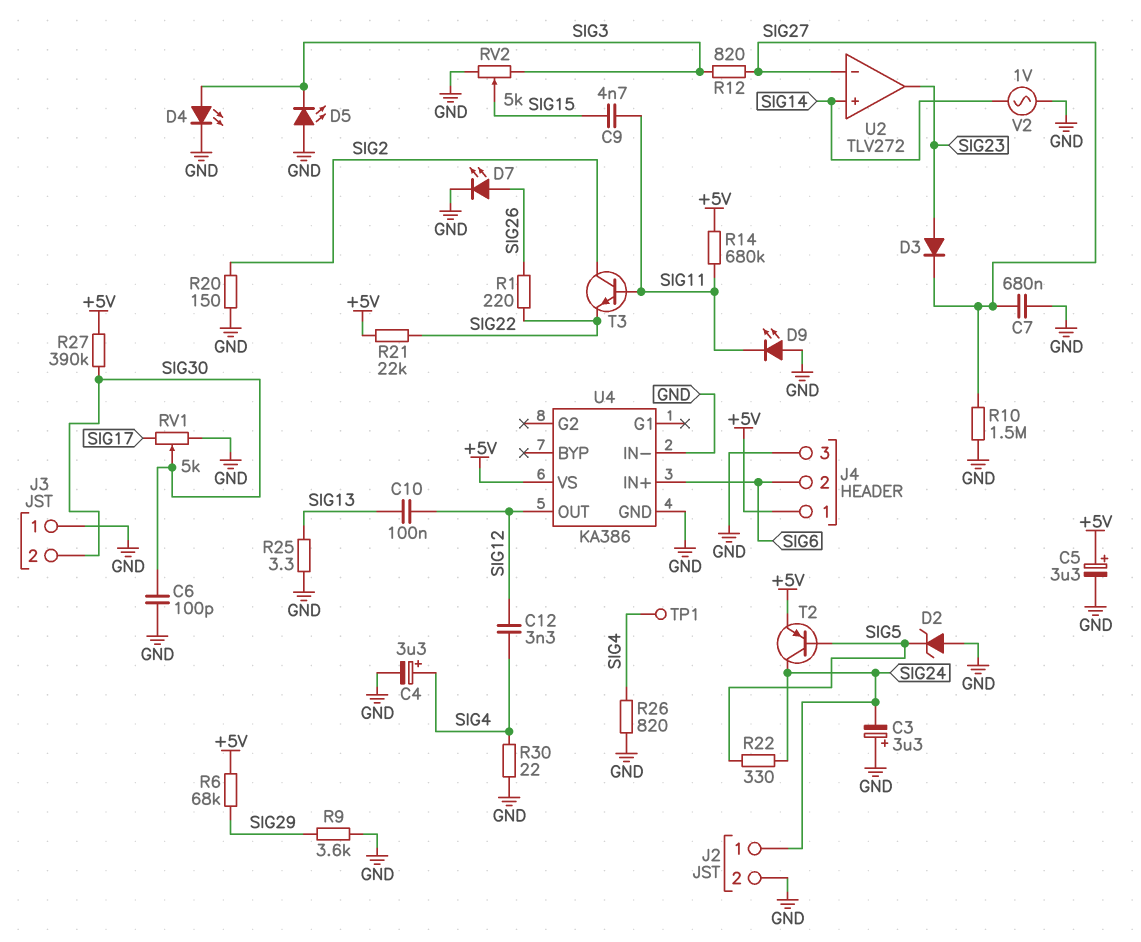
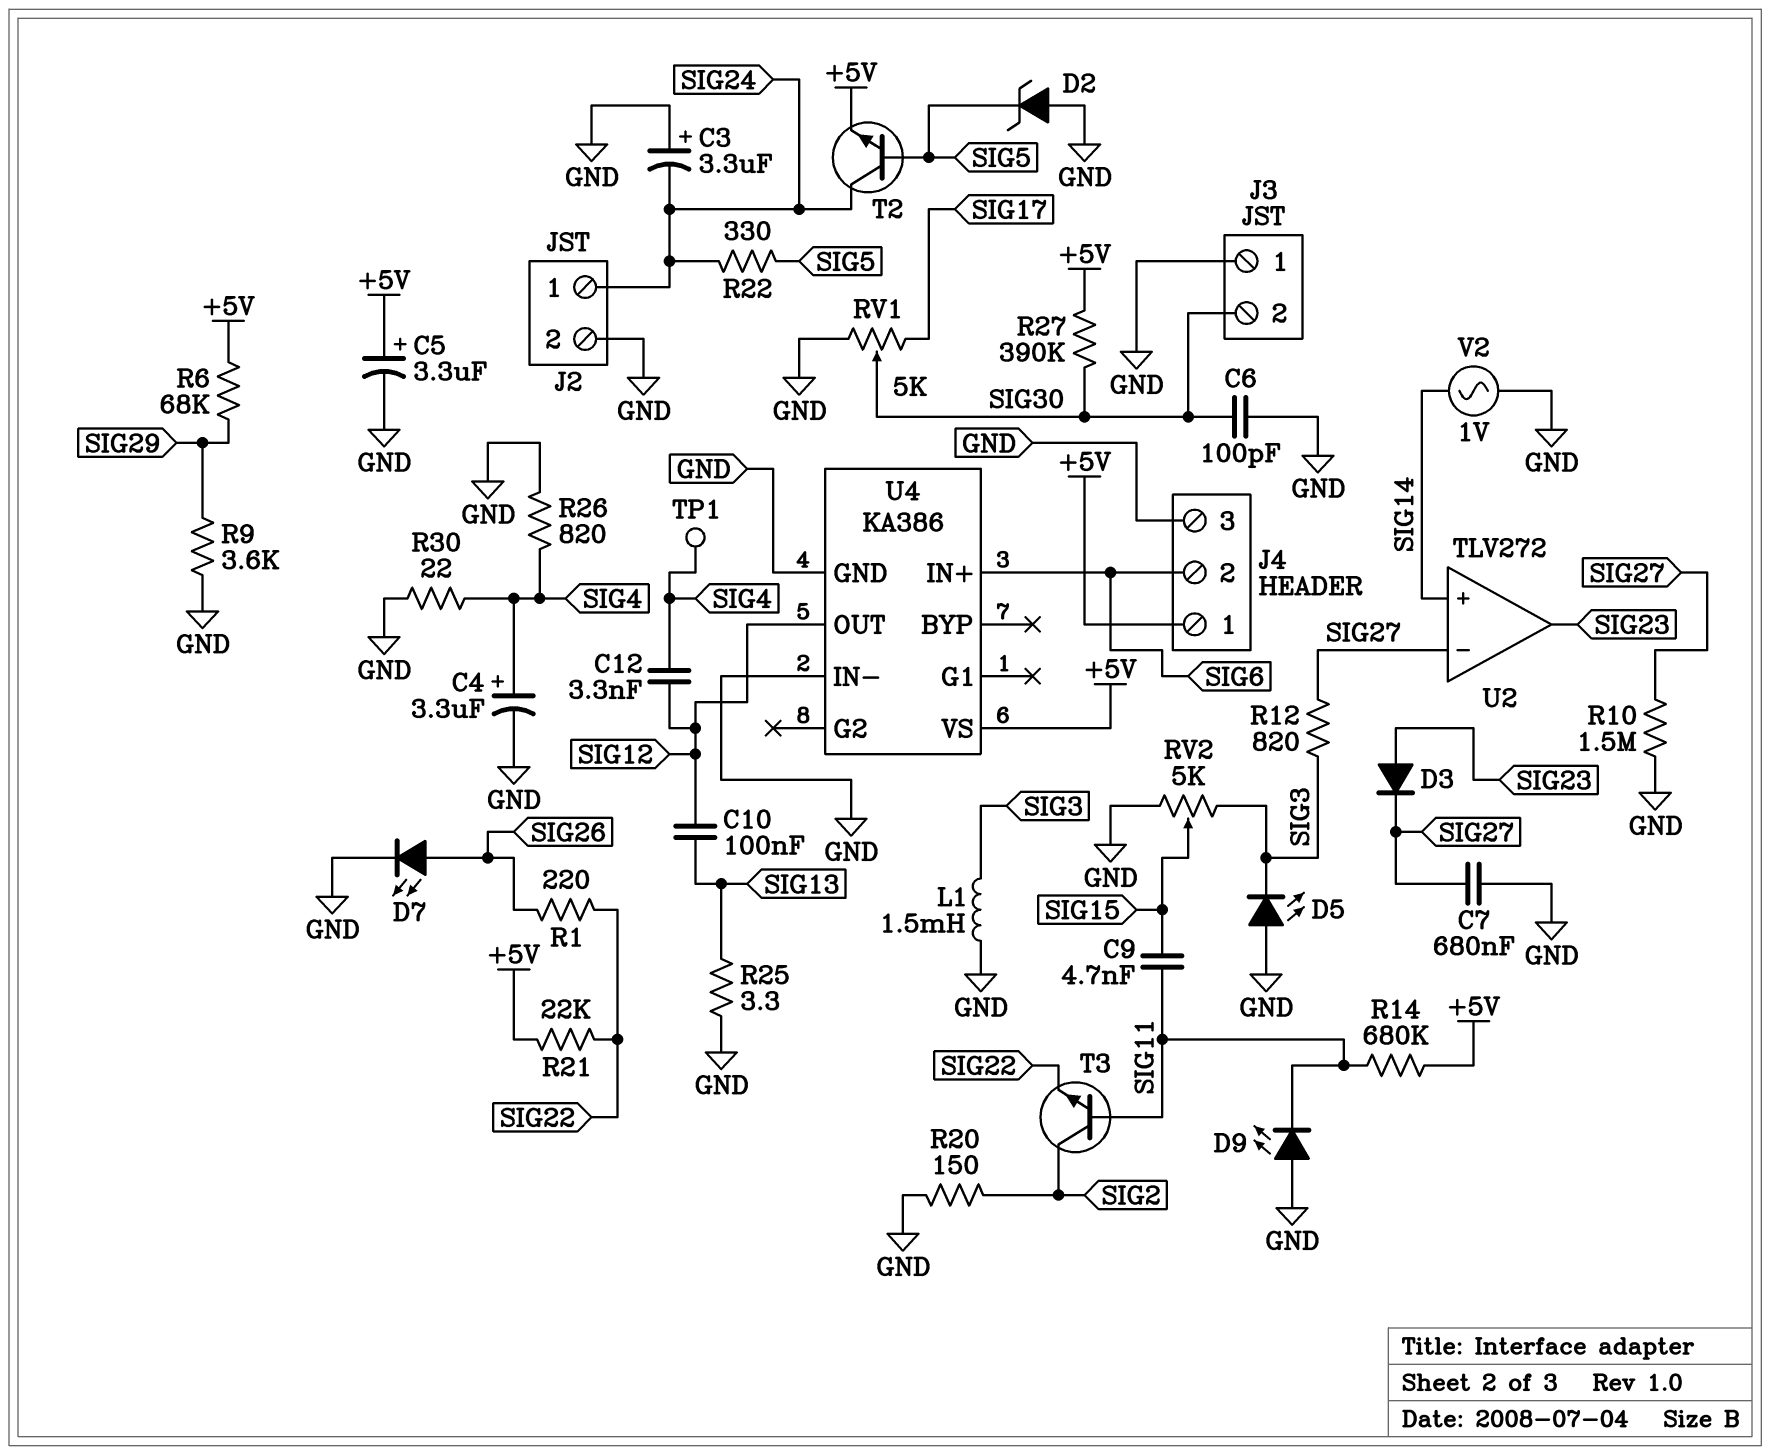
D4: LED (A SIG3, K GND) -> none
L1: none -> 1.5mH (GND, SIG3)
T2: PNP (B SIG5, C SIG24, E +5V) -> NPN (B SIG5, C SIG24, E +5V)

